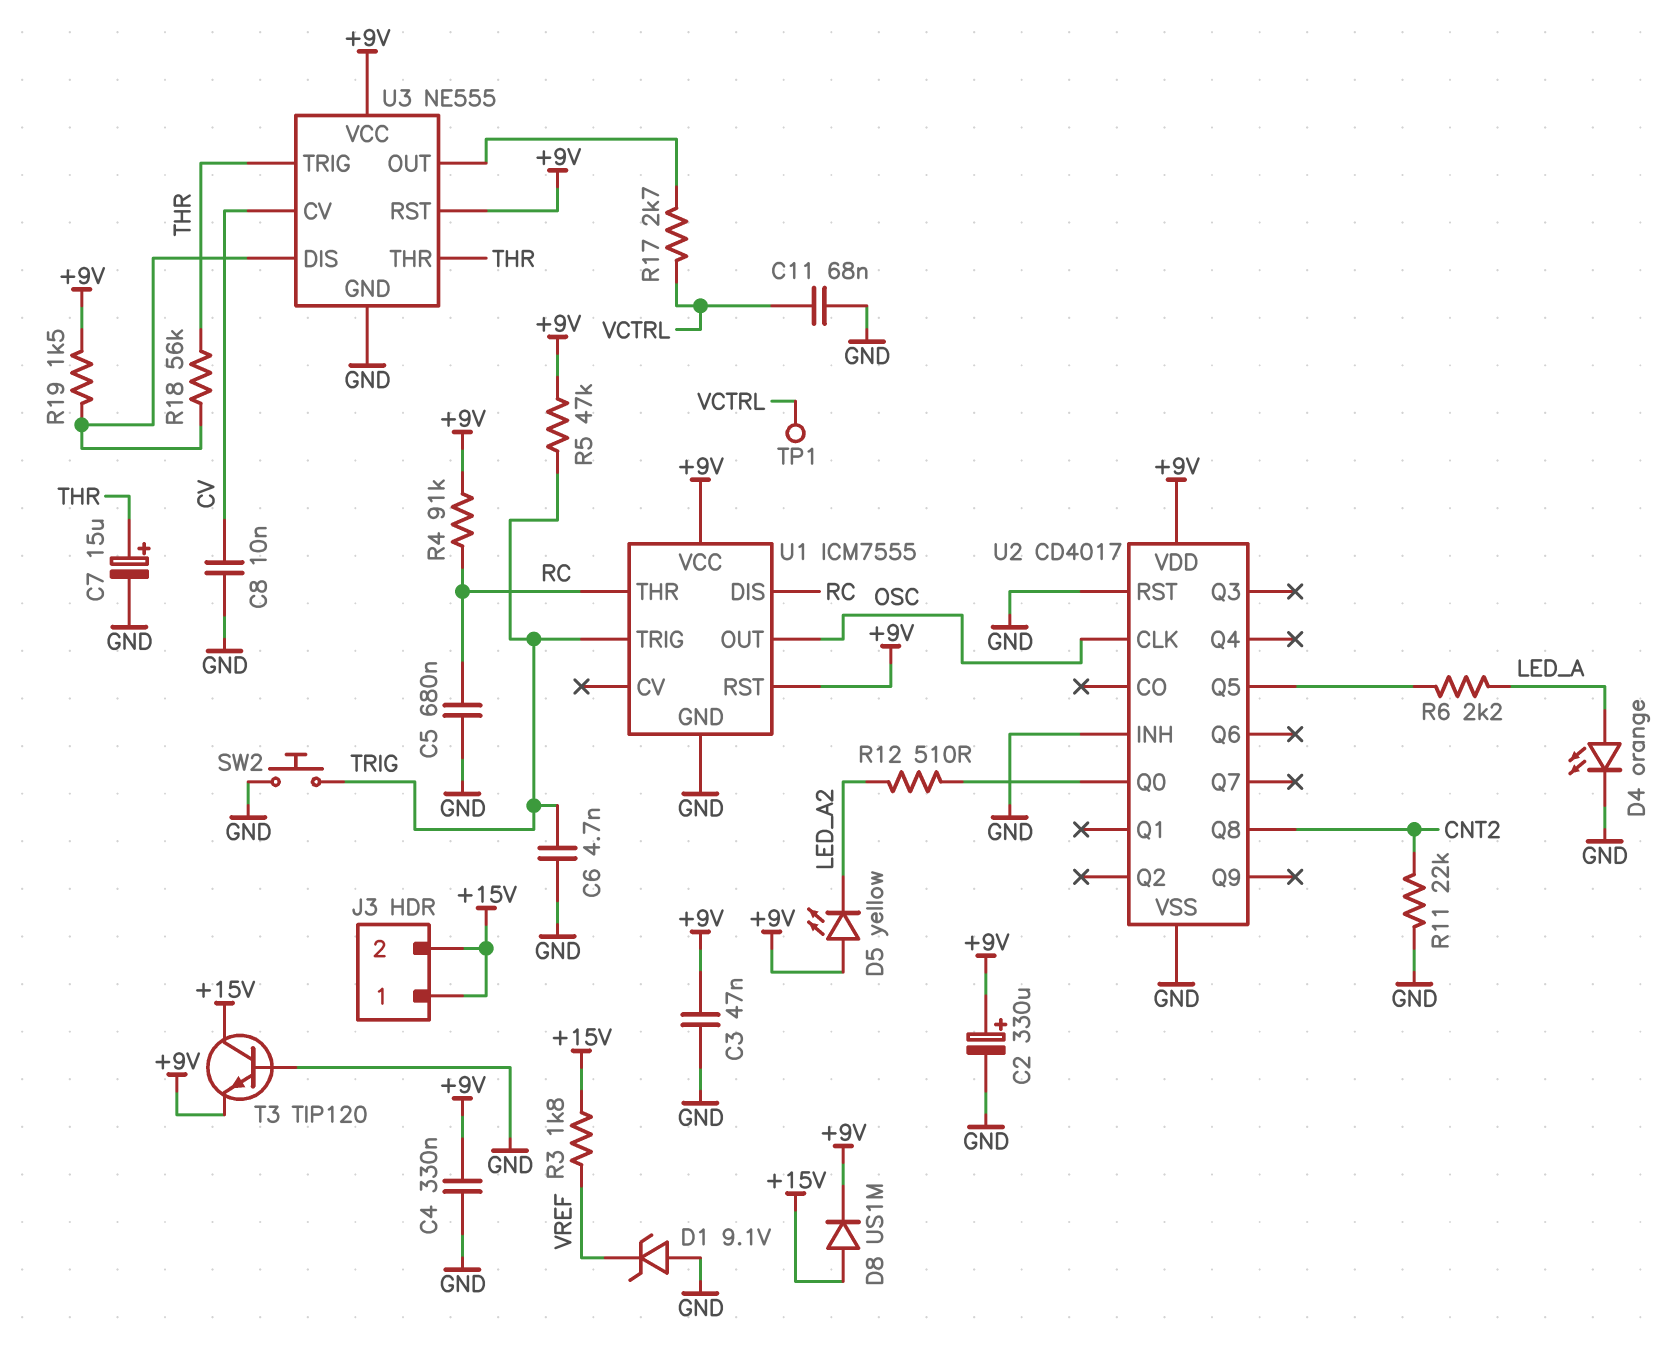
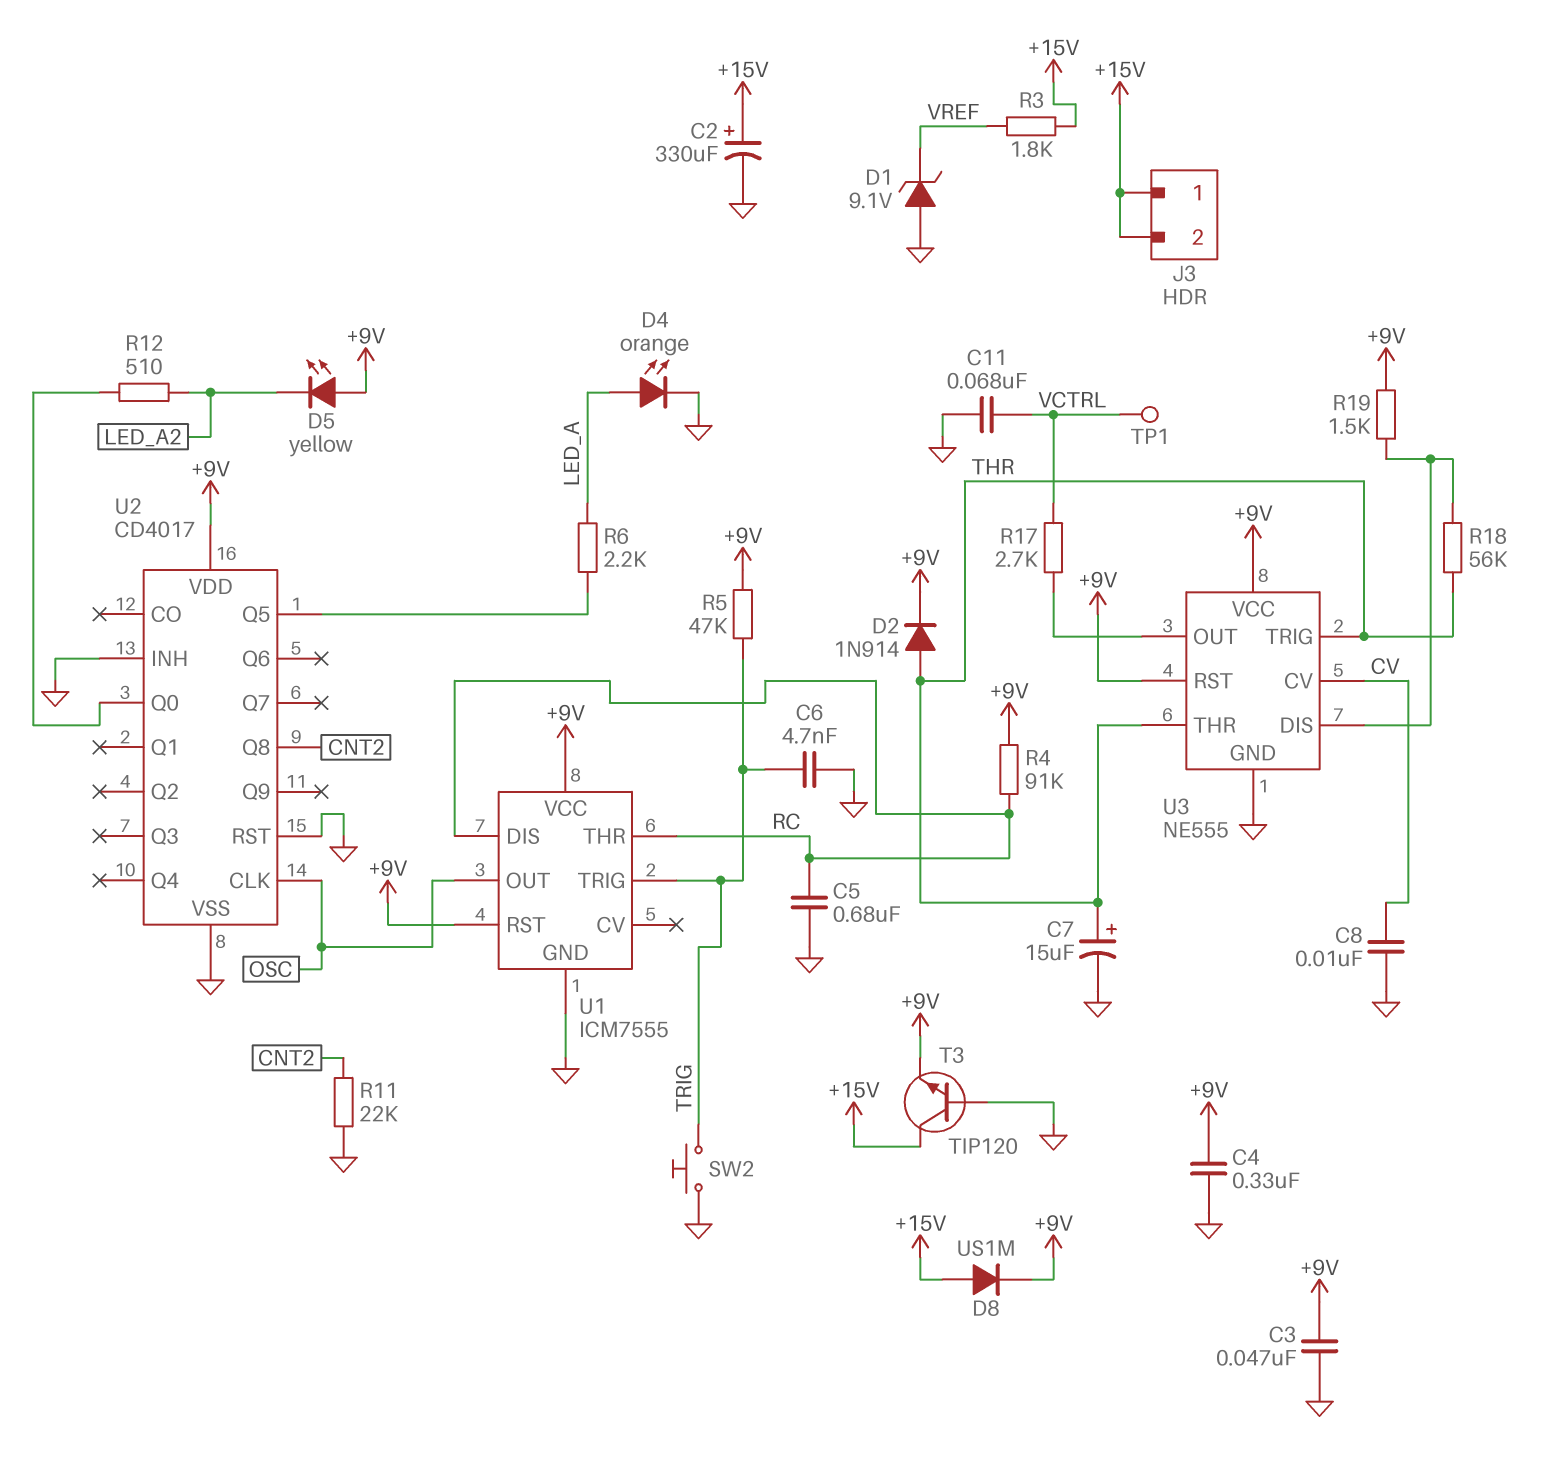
C2: 330uF (plus +9V, minus GND) -> 330uF (plus +15V, minus GND)
D2: none -> diode 1N914 (A THR, K +9V)

